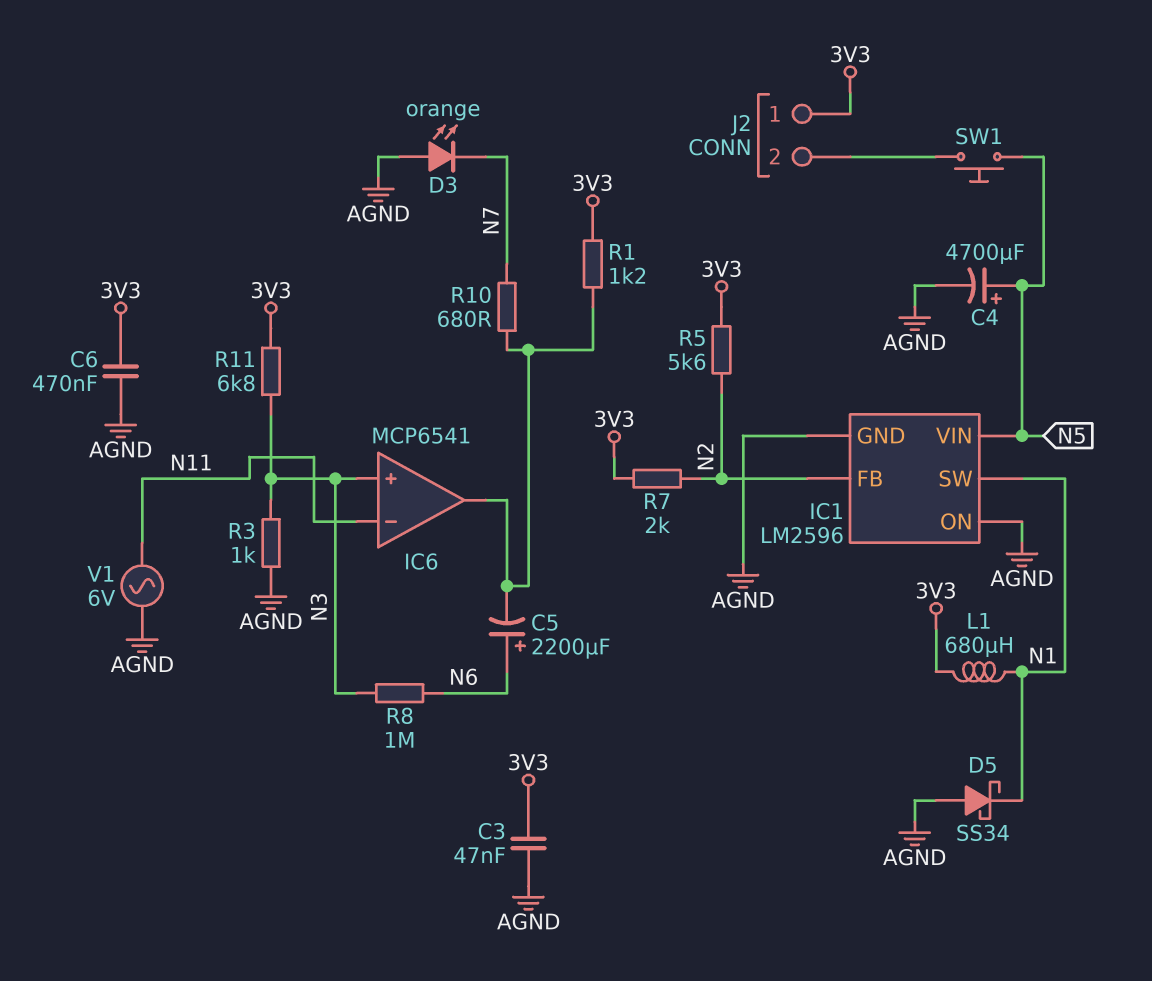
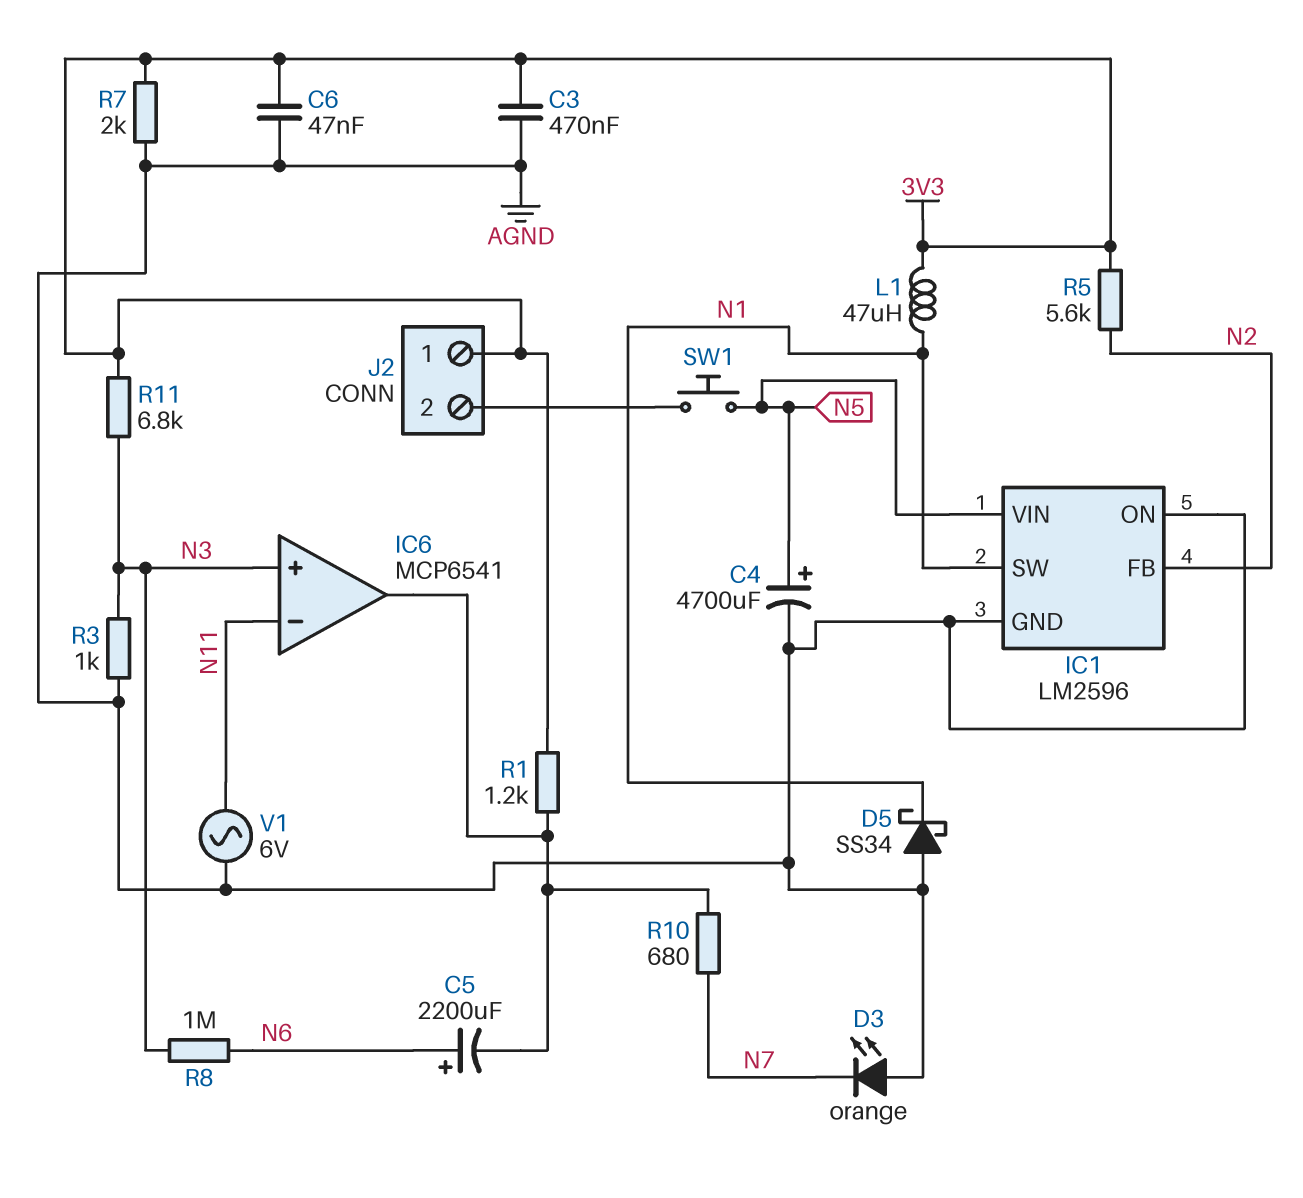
C3: 47nF (3V3, AGND) -> 470nF (3V3, AGND)
C6: 470nF (3V3, AGND) -> 47nF (3V3, AGND)
L1: 680uH (3V3, N1) -> 47uH (3V3, N1)
R7: 2k (3V3, N2) -> 2k (3V3, AGND)

